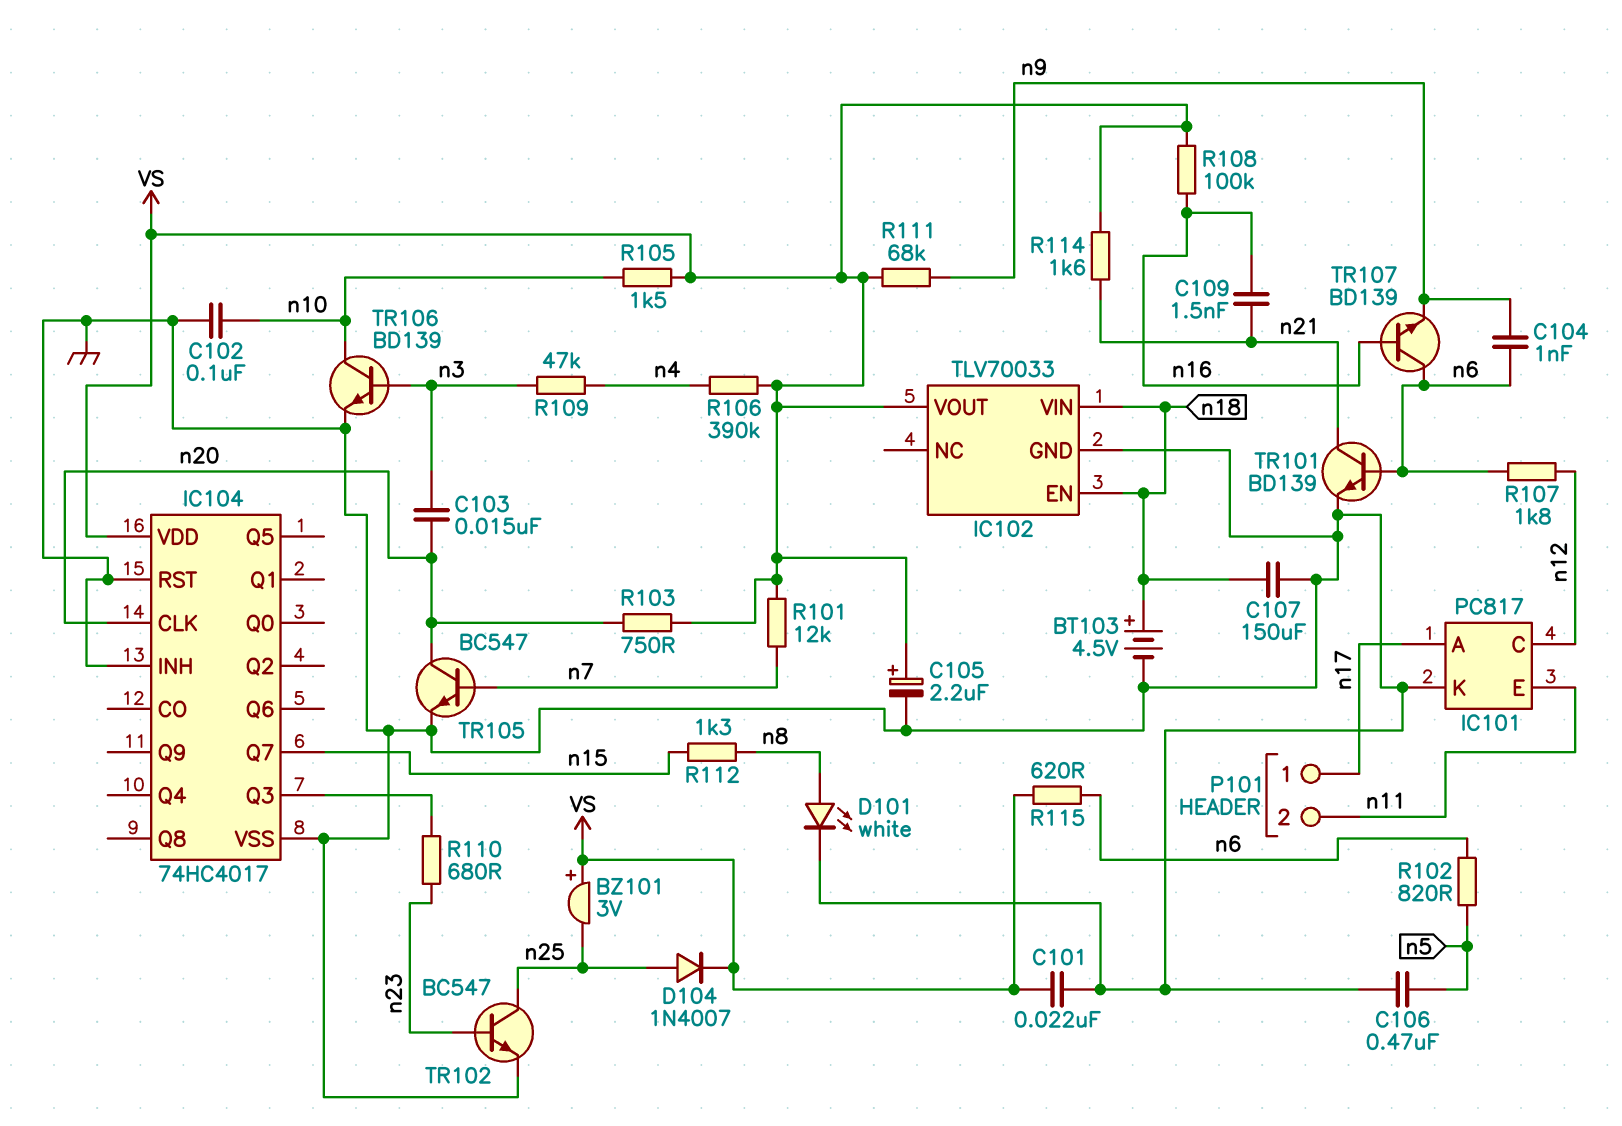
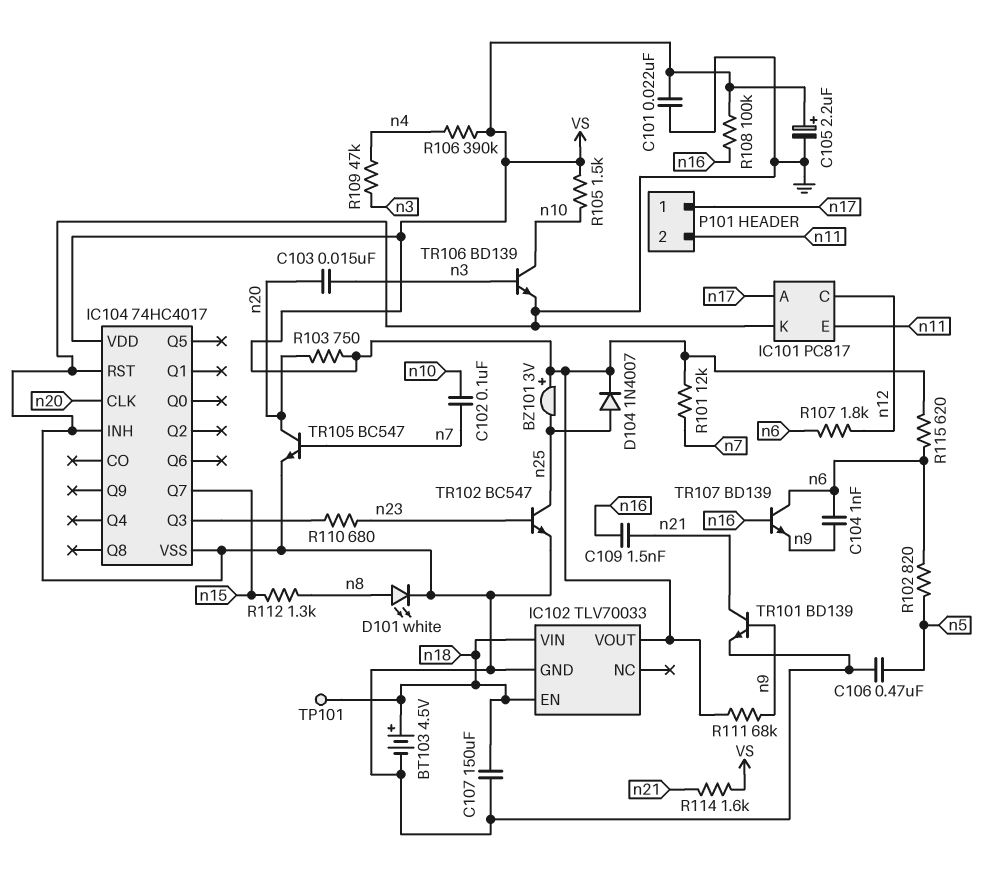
C102: 100nF (GND, n10) -> 100nF (n7, n10)
TP101: none -> test point (n18)
TR101: NPN BD139 (B n6, C n21, E GND) -> NPN BD139 (B n9, C n21, E GND)

